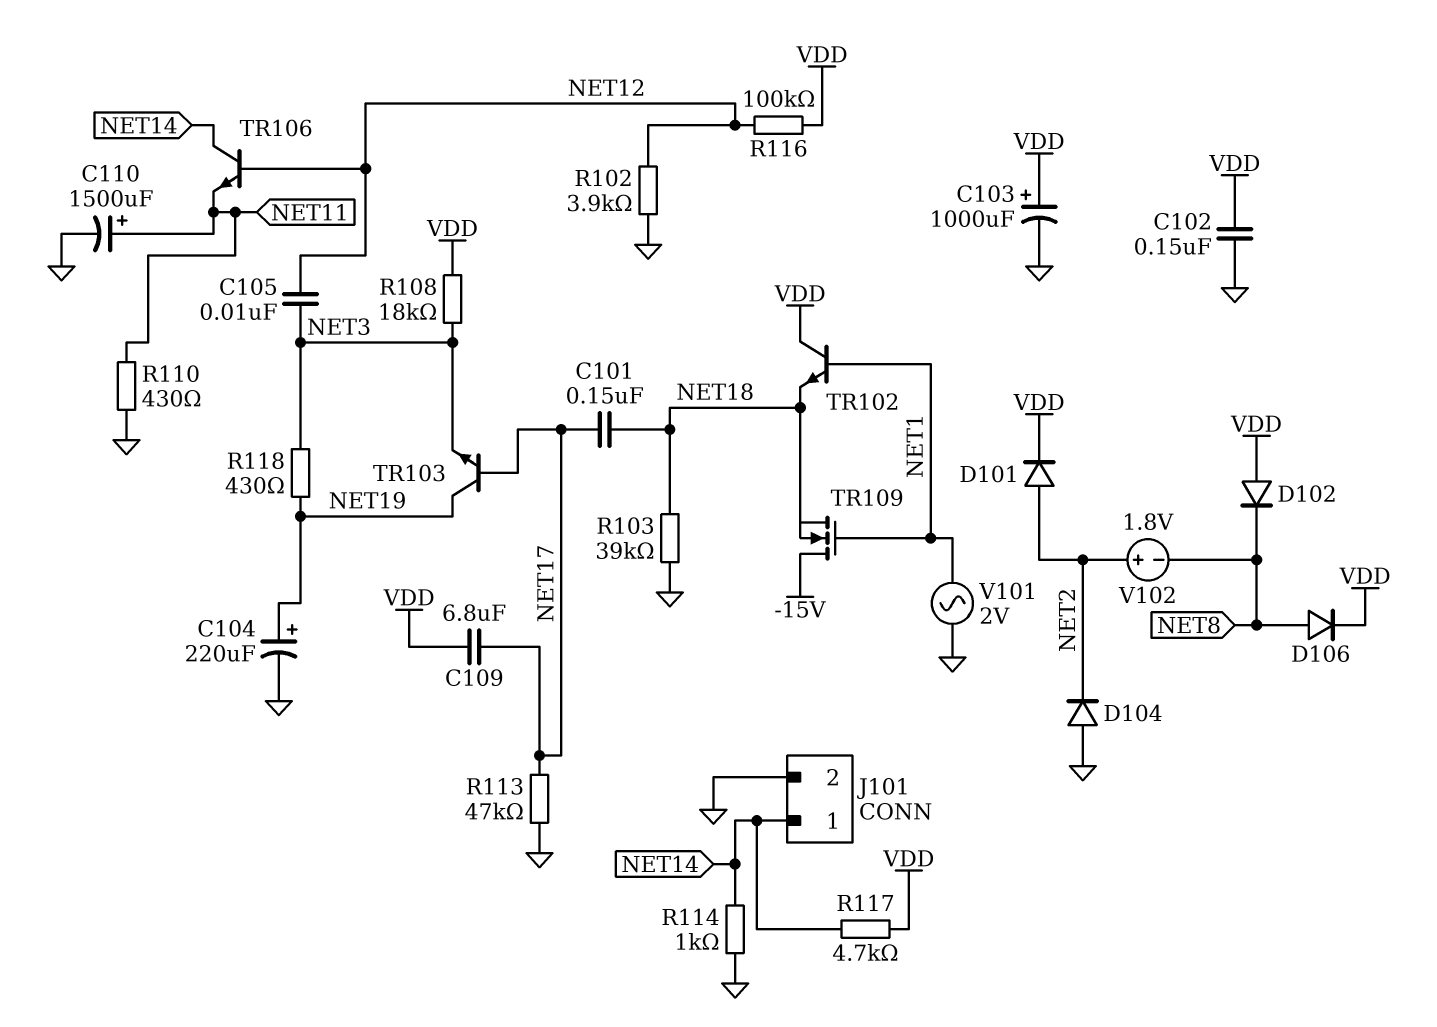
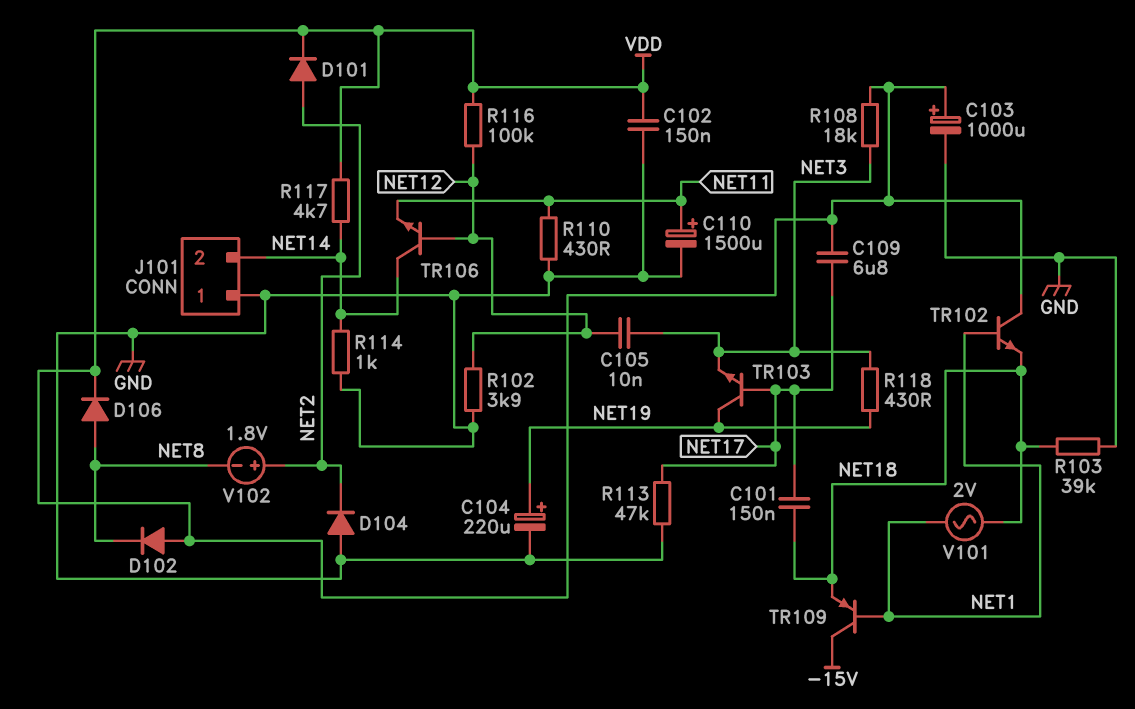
J101 pin 1: NET14 -> GND
J101 pin 2: GND -> NET14
TR109: NMOS (G NET1, D -15V, S NET18) -> PNP (B NET1, C -15V, E NET18)
V101: AC 2V (GND, NET1) -> AC 2V (NET1, NET18)

